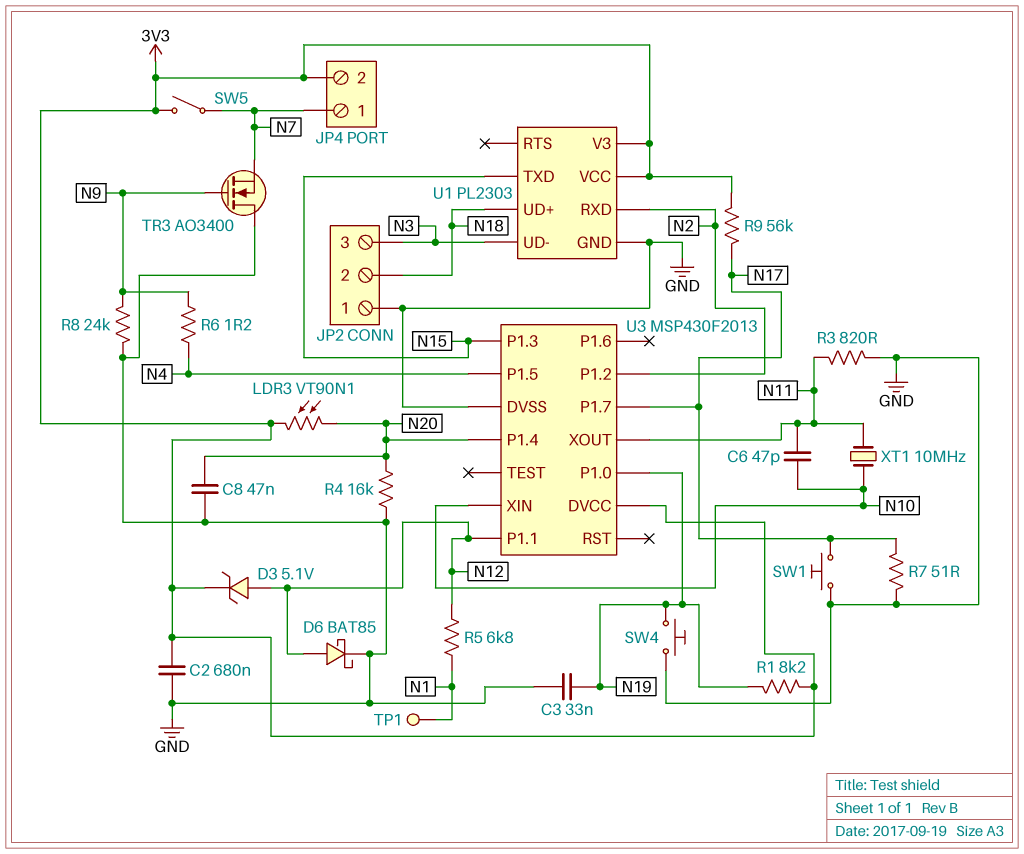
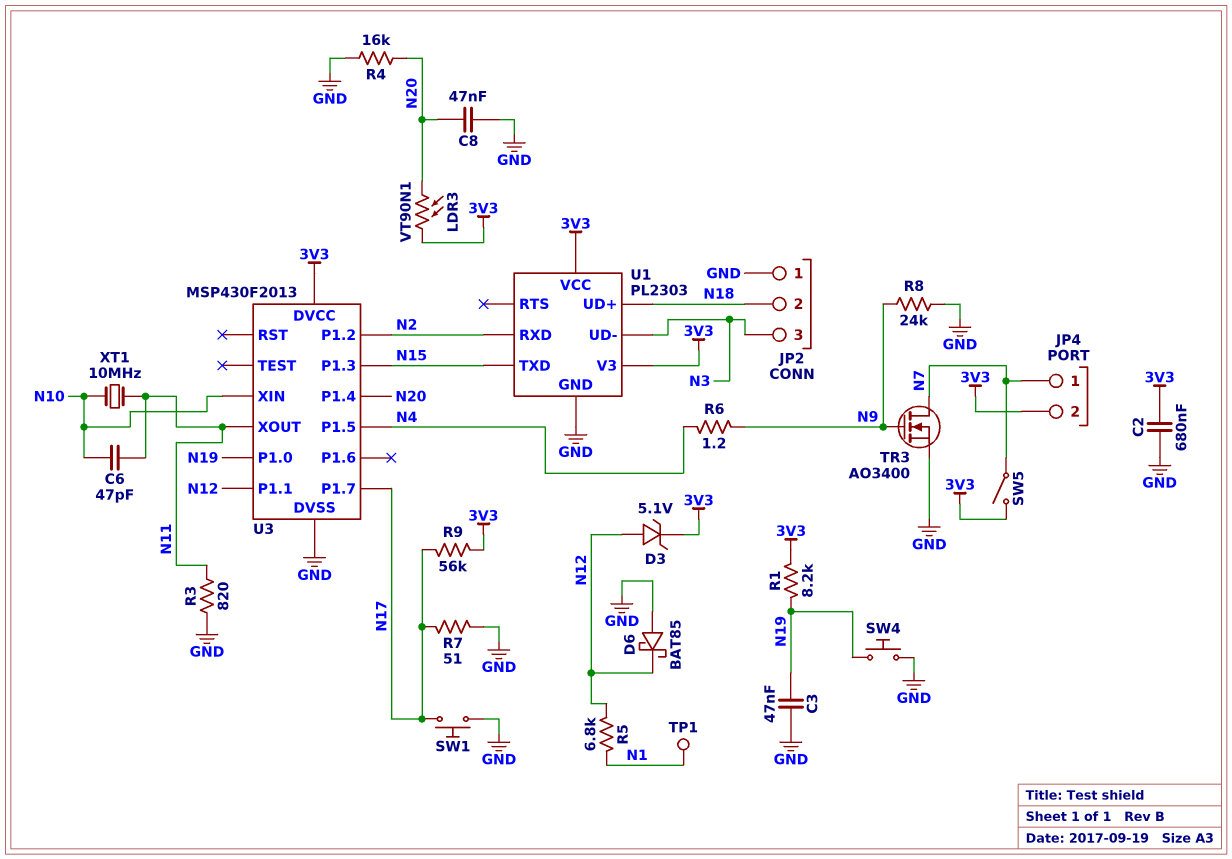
C3: 33nF (GND, N19) -> 47nF (GND, N19)
D6: schottky BAT85 (A N12, K GND) -> schottky BAT85 (A GND, K N12)
TR3: NMOS AO3400 (G N9, D GND, S N7) -> NMOS AO3400 (G N9, D N7, S GND)

